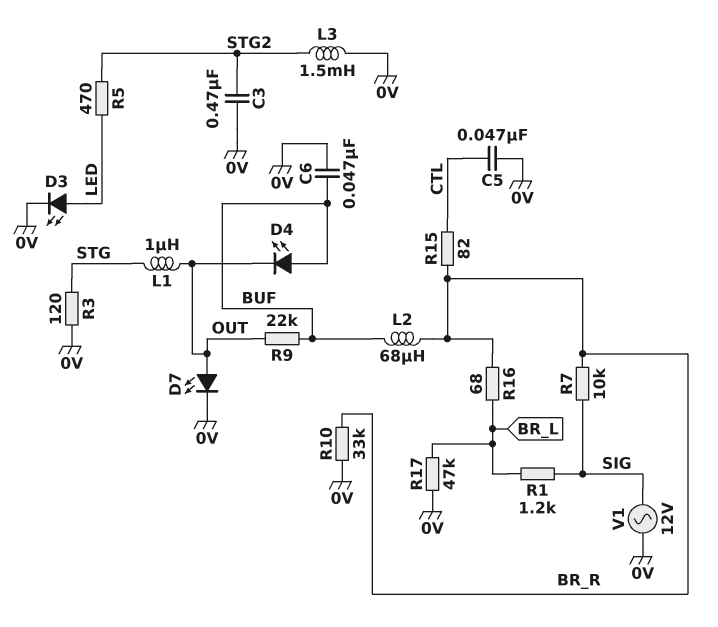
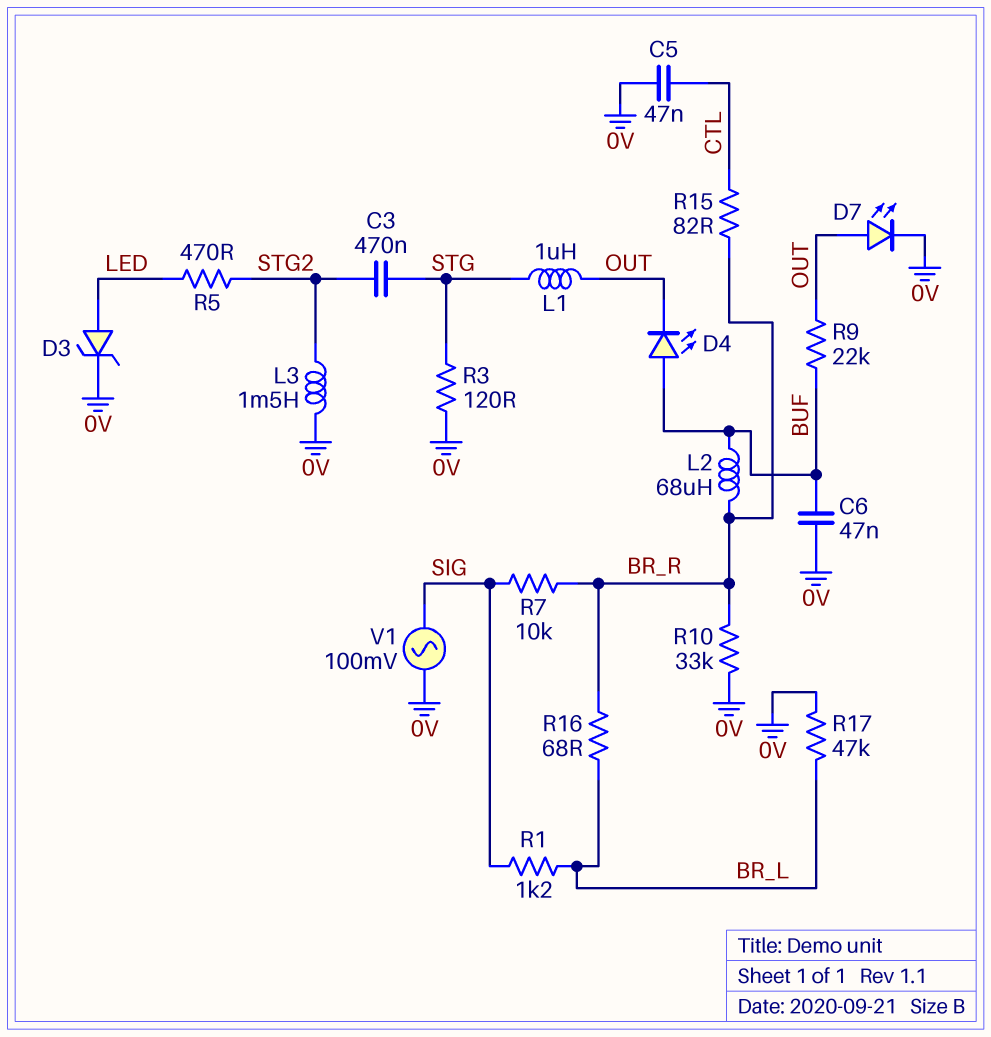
C3: 470nF (0V, STG2) -> 470nF (STG, STG2)
D3: LED (A LED, K 0V) -> zener (A LED, K 0V)
V1: AC 12V (0V, SIG) -> AC 100mV (0V, SIG)

